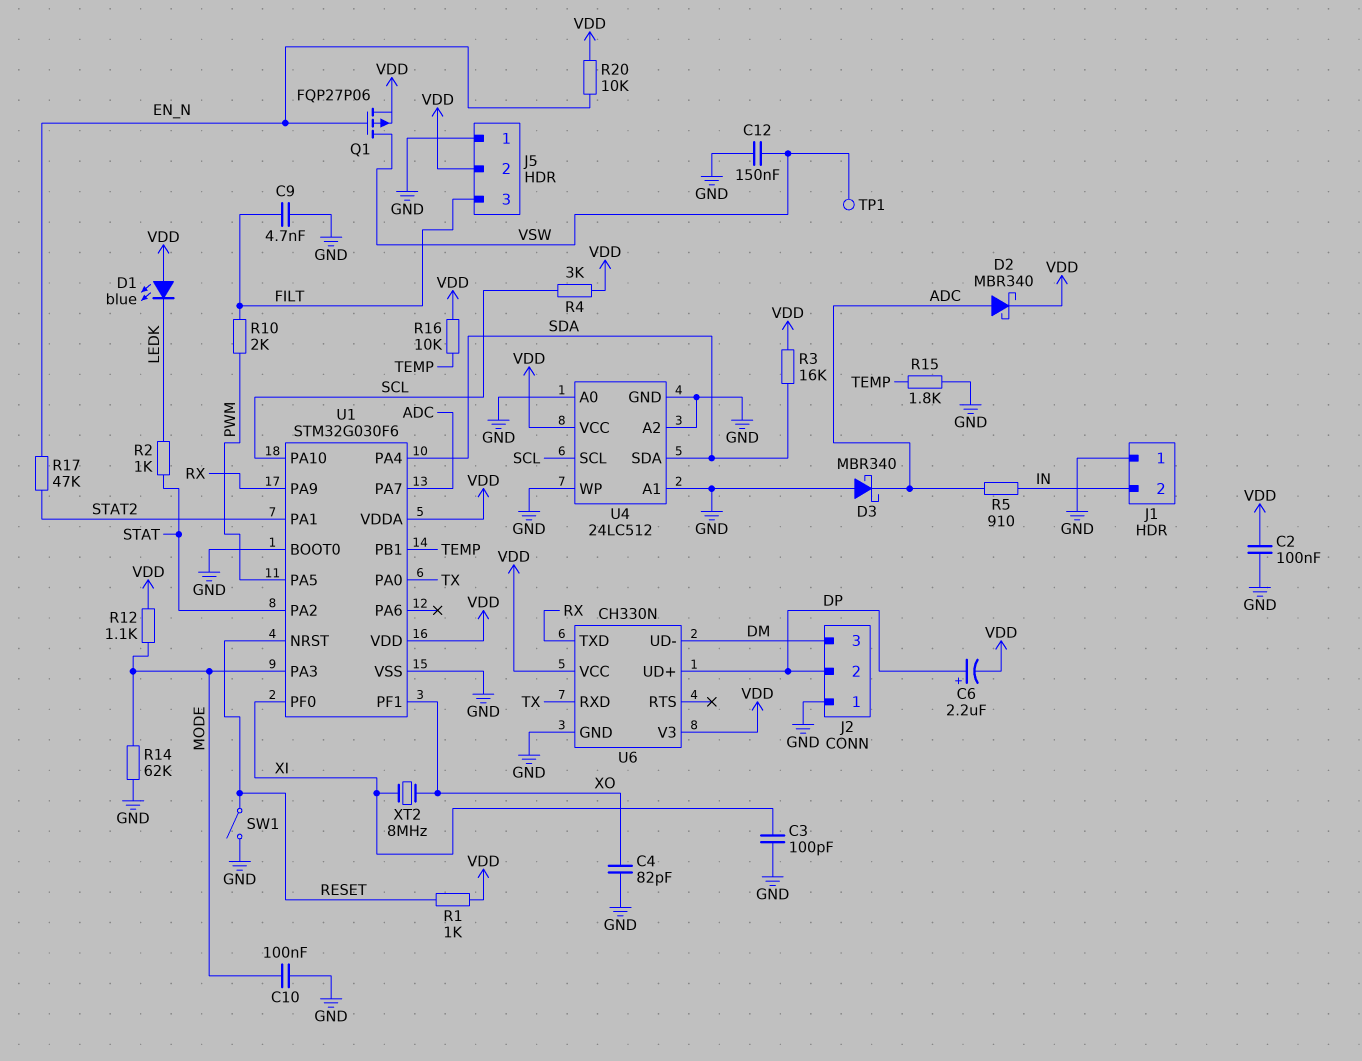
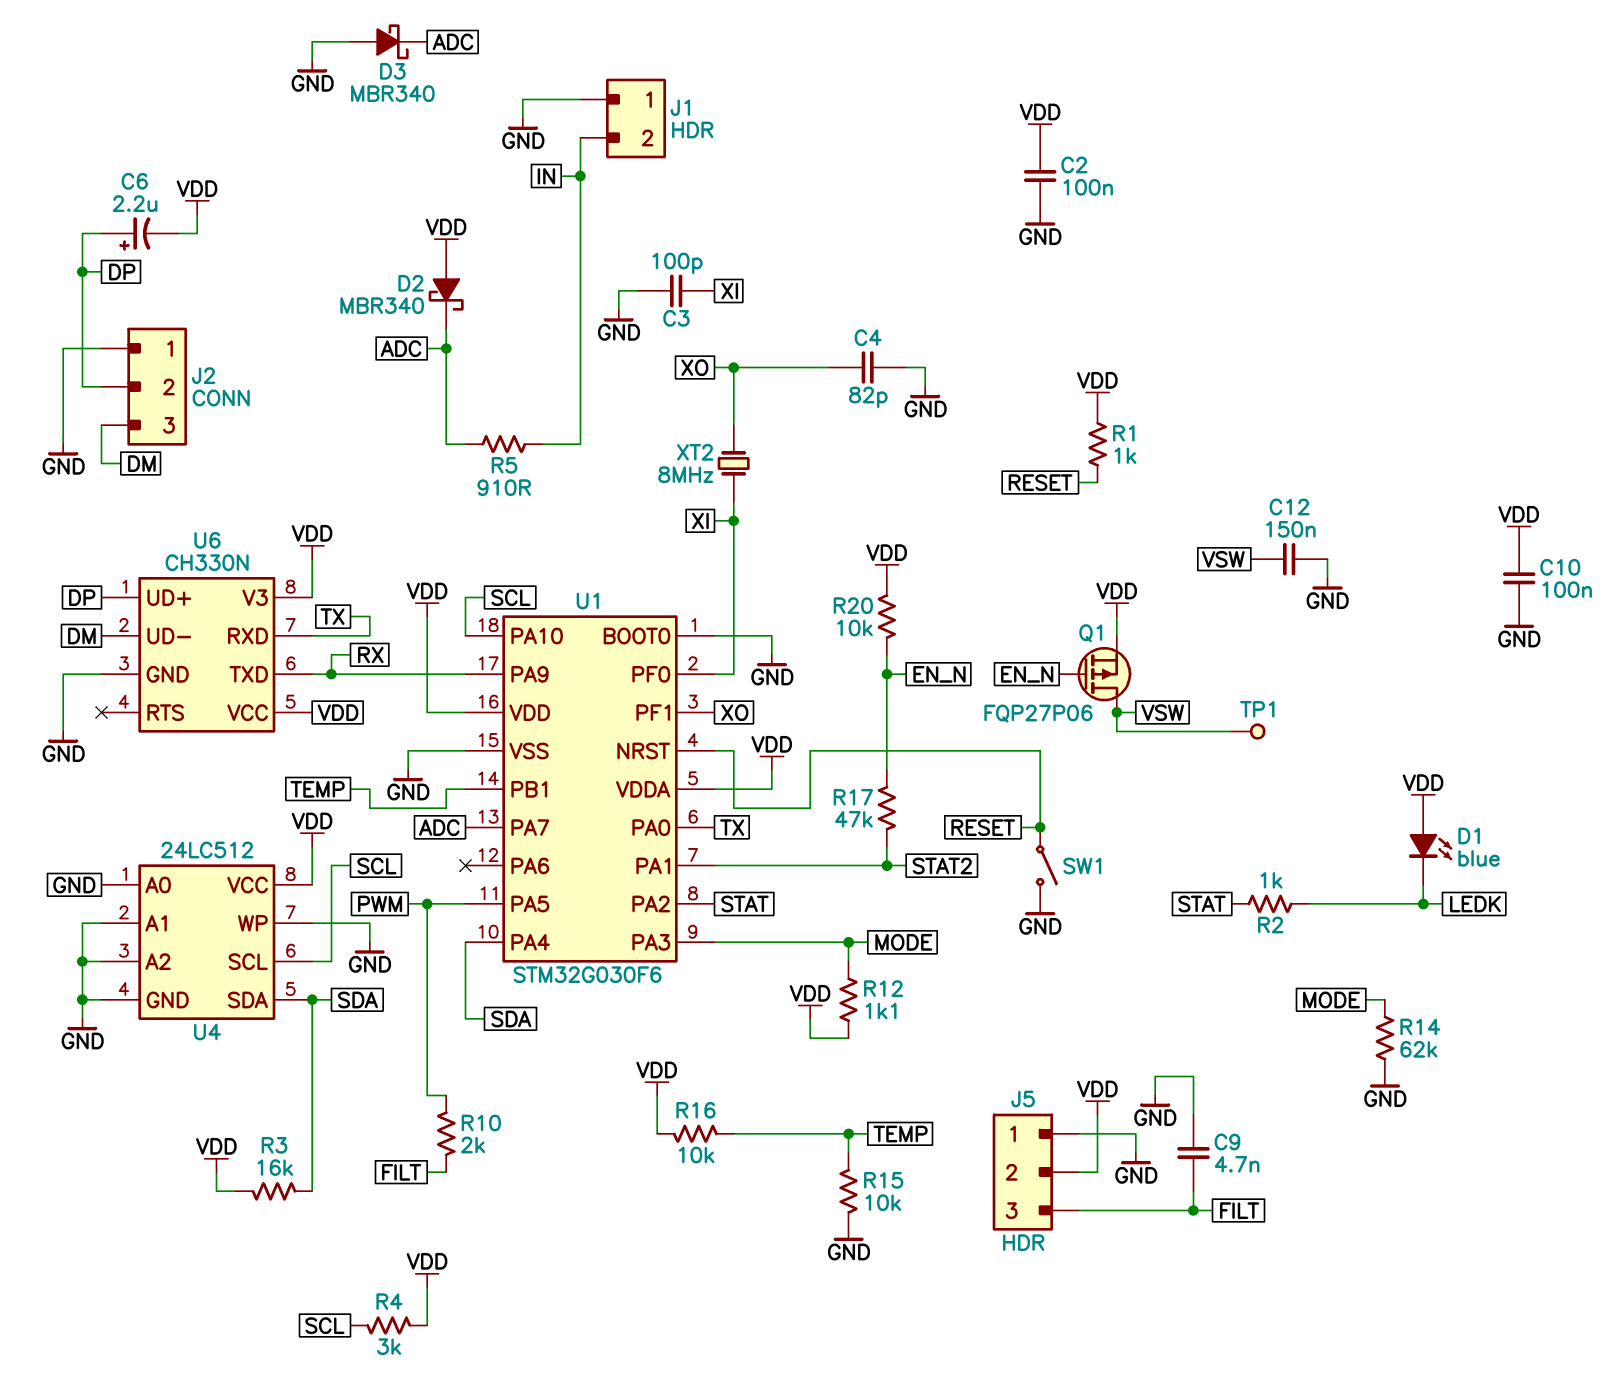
C10: 100nF (GND, MODE) -> 100nF (GND, VDD)
D2: schottky MBR340 (A ADC, K VDD) -> schottky MBR340 (A VDD, K ADC)
R15: 1.8k (GND, TEMP) -> 10k (GND, TEMP)

